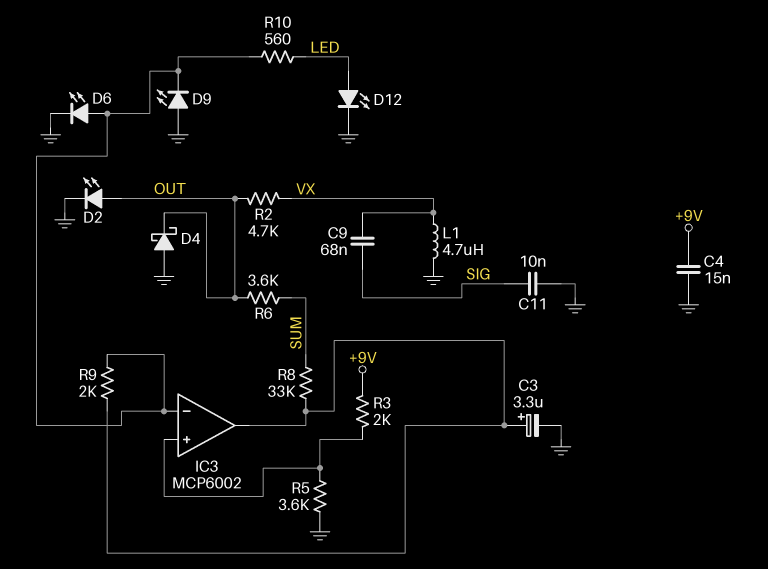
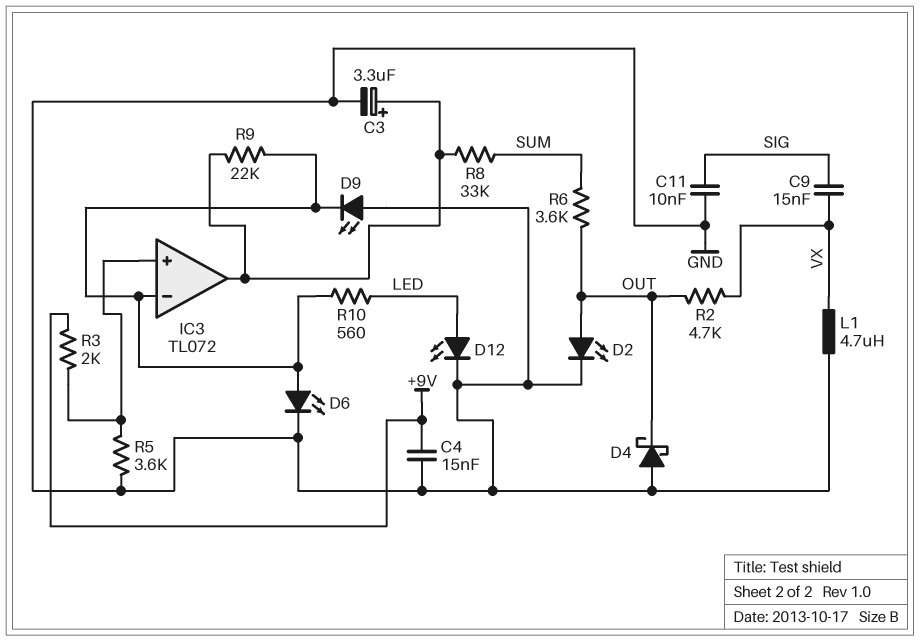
C9: 68nF (SIG, VX) -> 15nF (SIG, VX)
IC3: MCP6002 -> TL072
R9: 2k (IC3/in-, IC3/out) -> 22k (IC3/in-, IC3/out)

